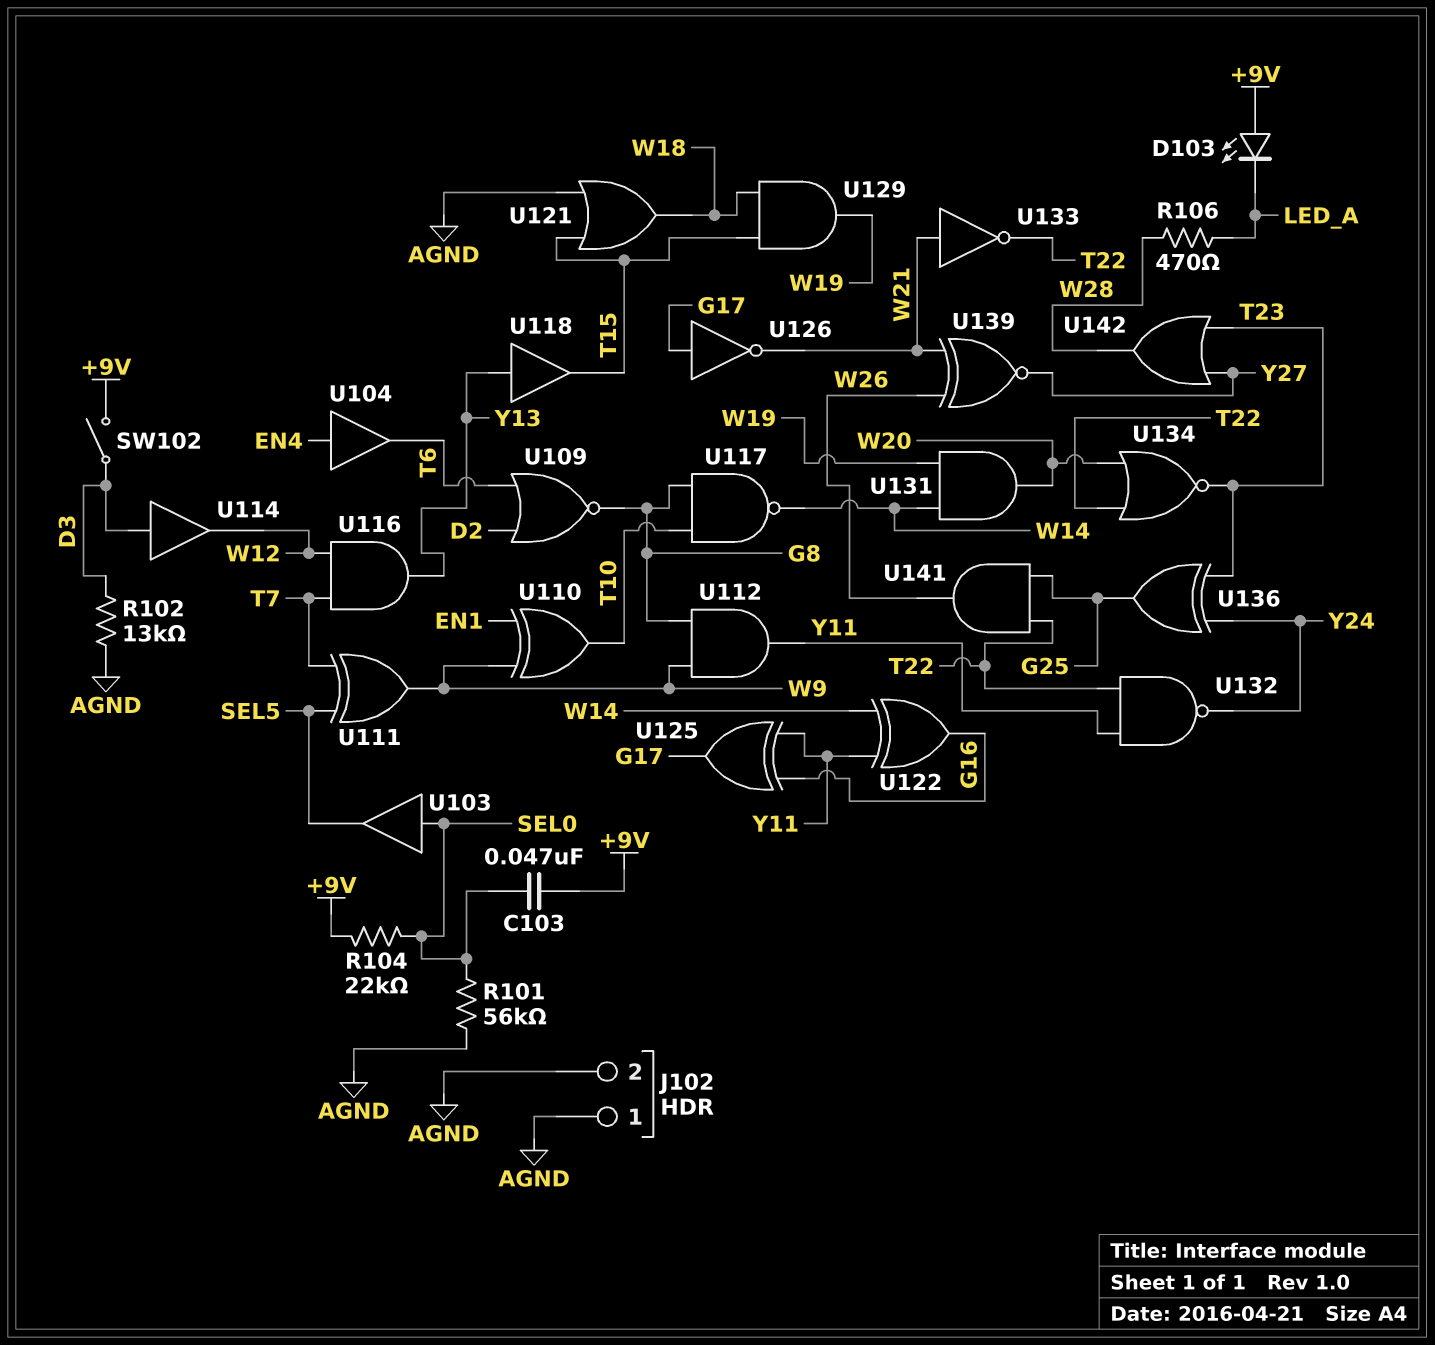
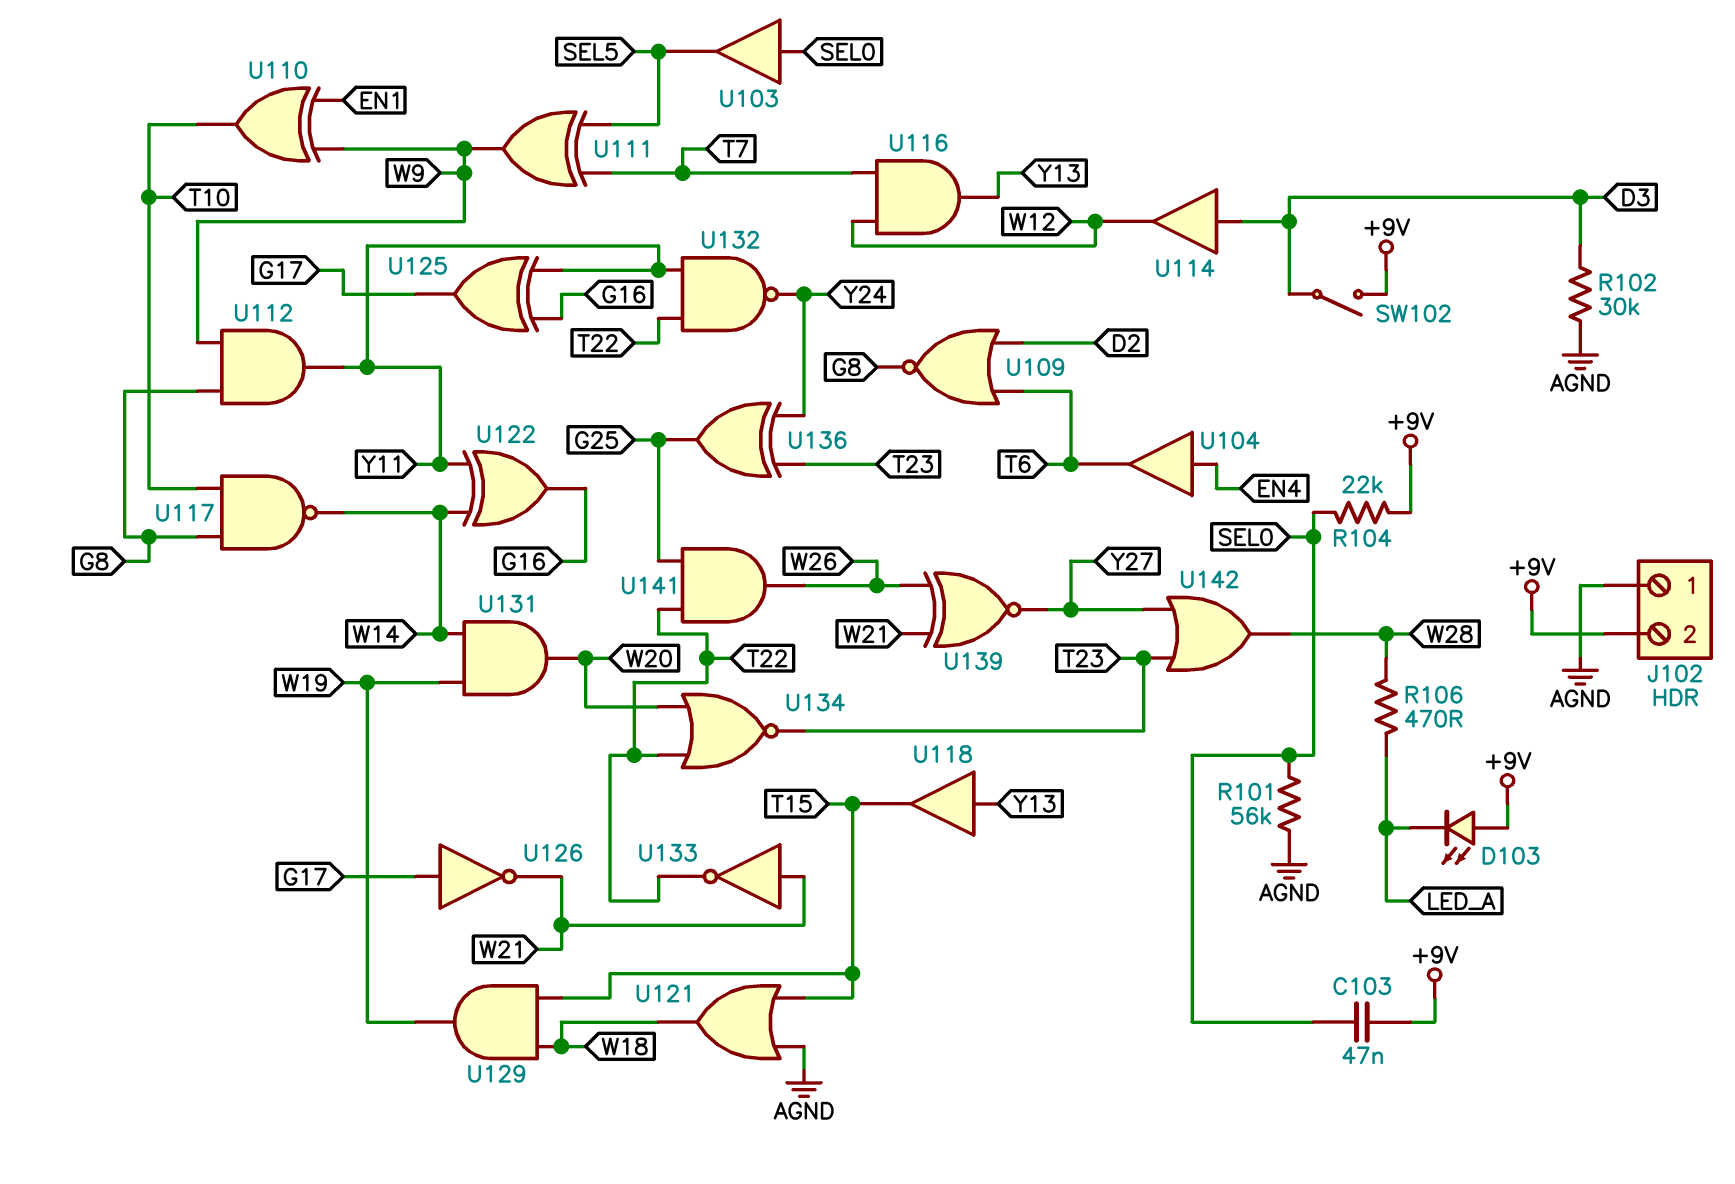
J102 pin 2: AGND -> +9V
R102: 13k (AGND, D3) -> 30k (AGND, D3)

